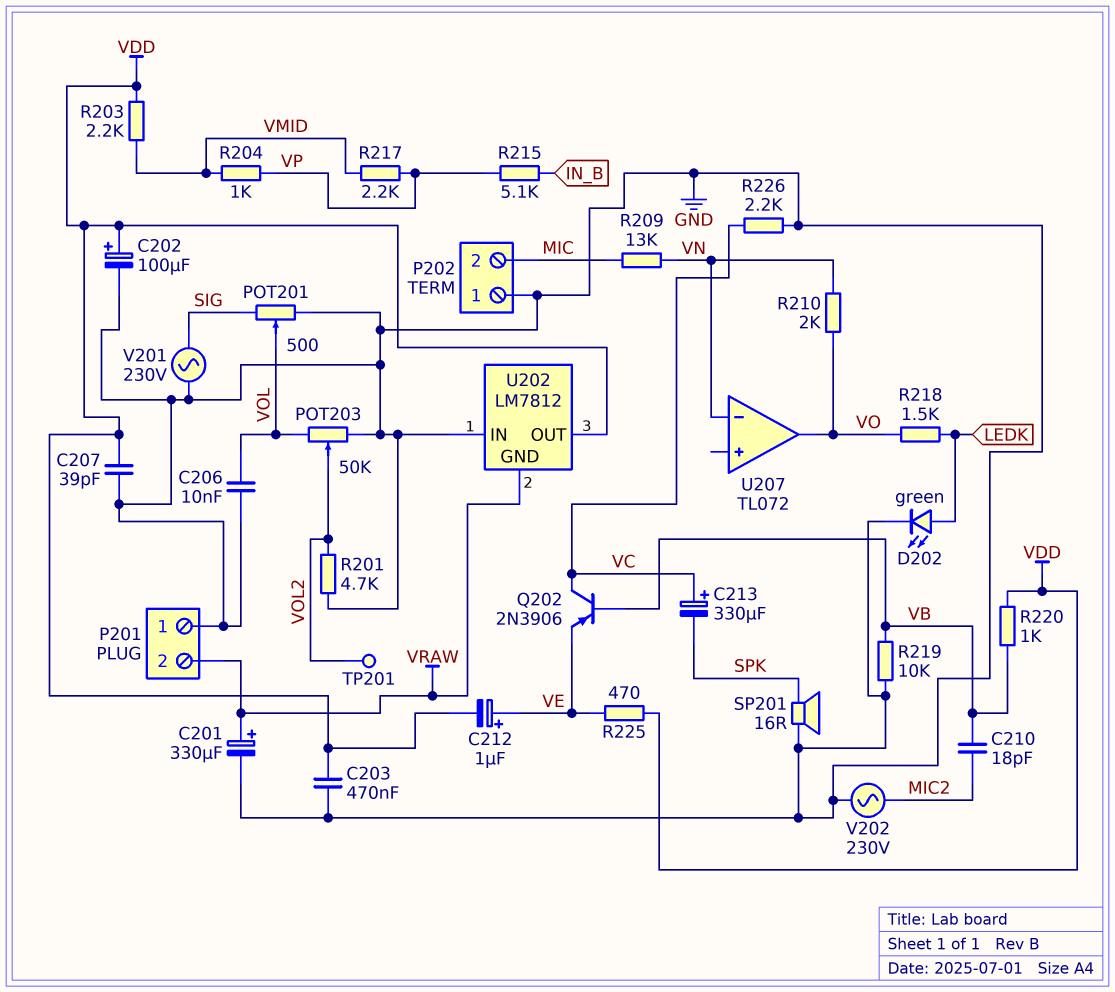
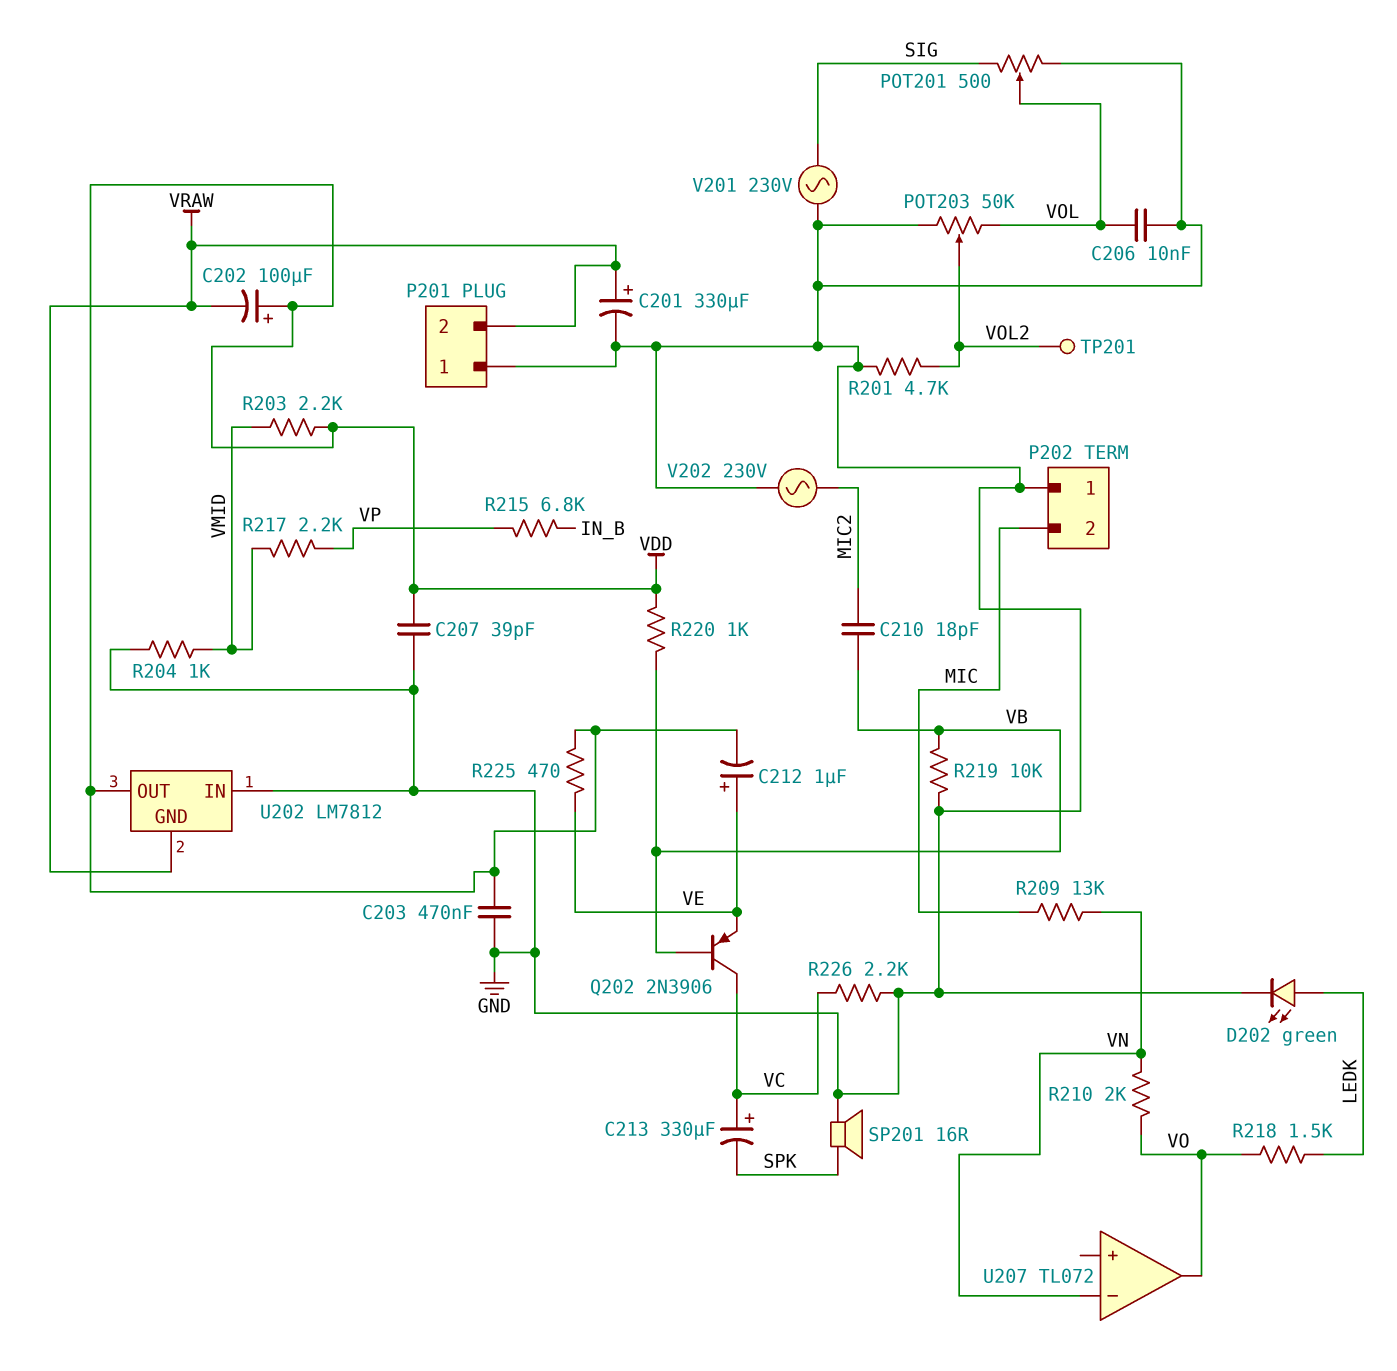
C202: 100uF (plus VDD, minus GND) -> 100uF (plus VDD, minus VRAW)
R204: 1k (VMID, VP) -> 1k (GND, VMID)
R215: 5.1k (IN_B, VP) -> 6.8k (IN_B, VP)

